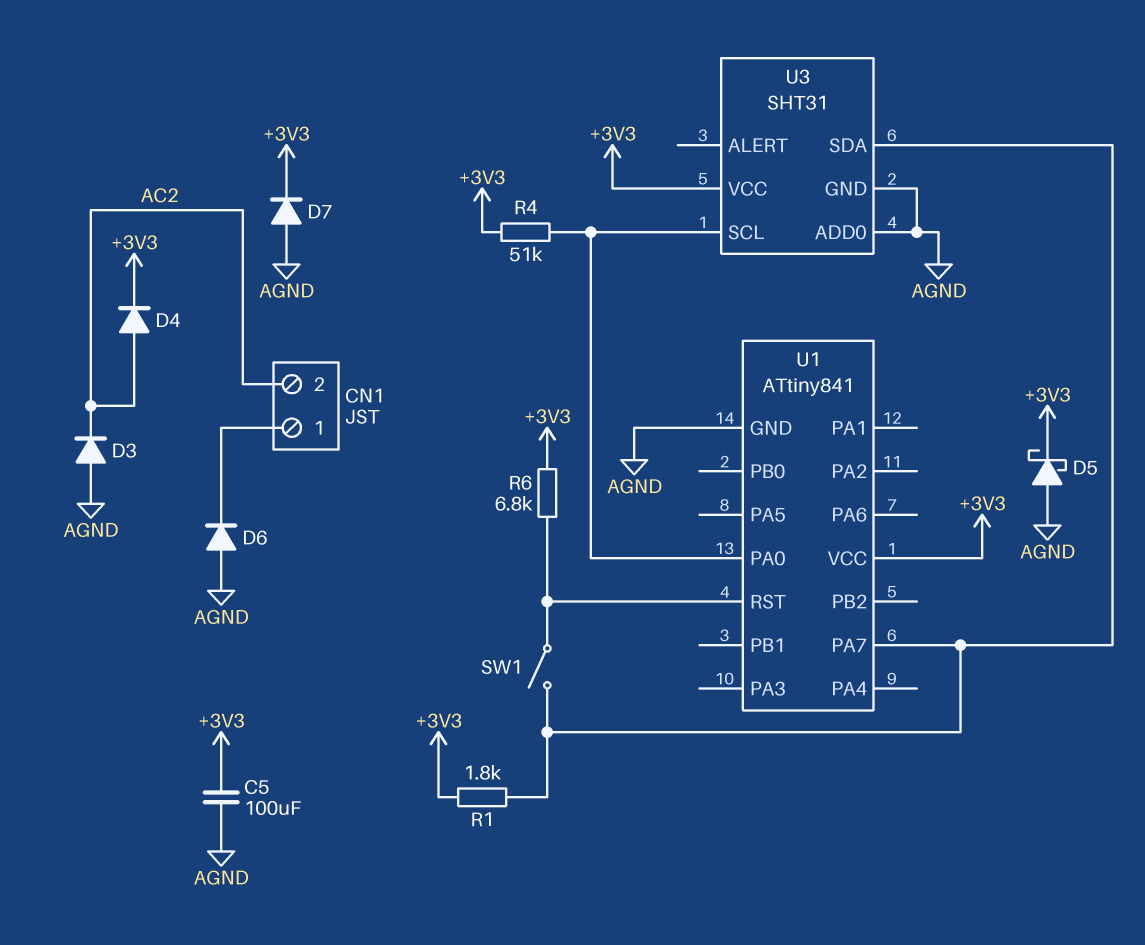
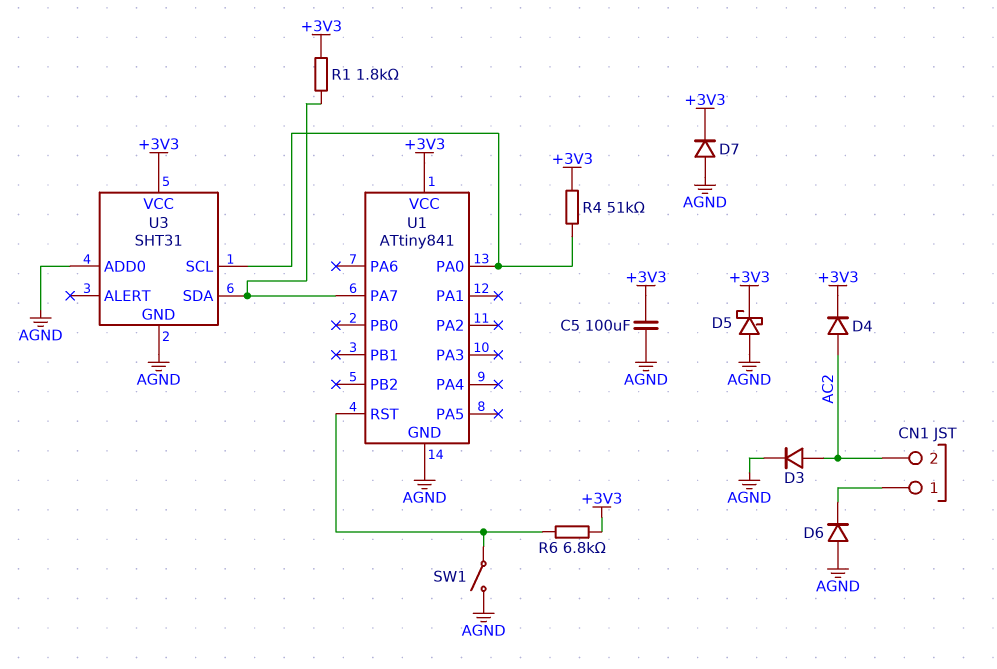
D3: diode (A AGND, K AC2) -> diode (A AC2, K AGND)
SW1: switch (U1/PA7, U1/RST) -> switch (AGND, U1/RST)

